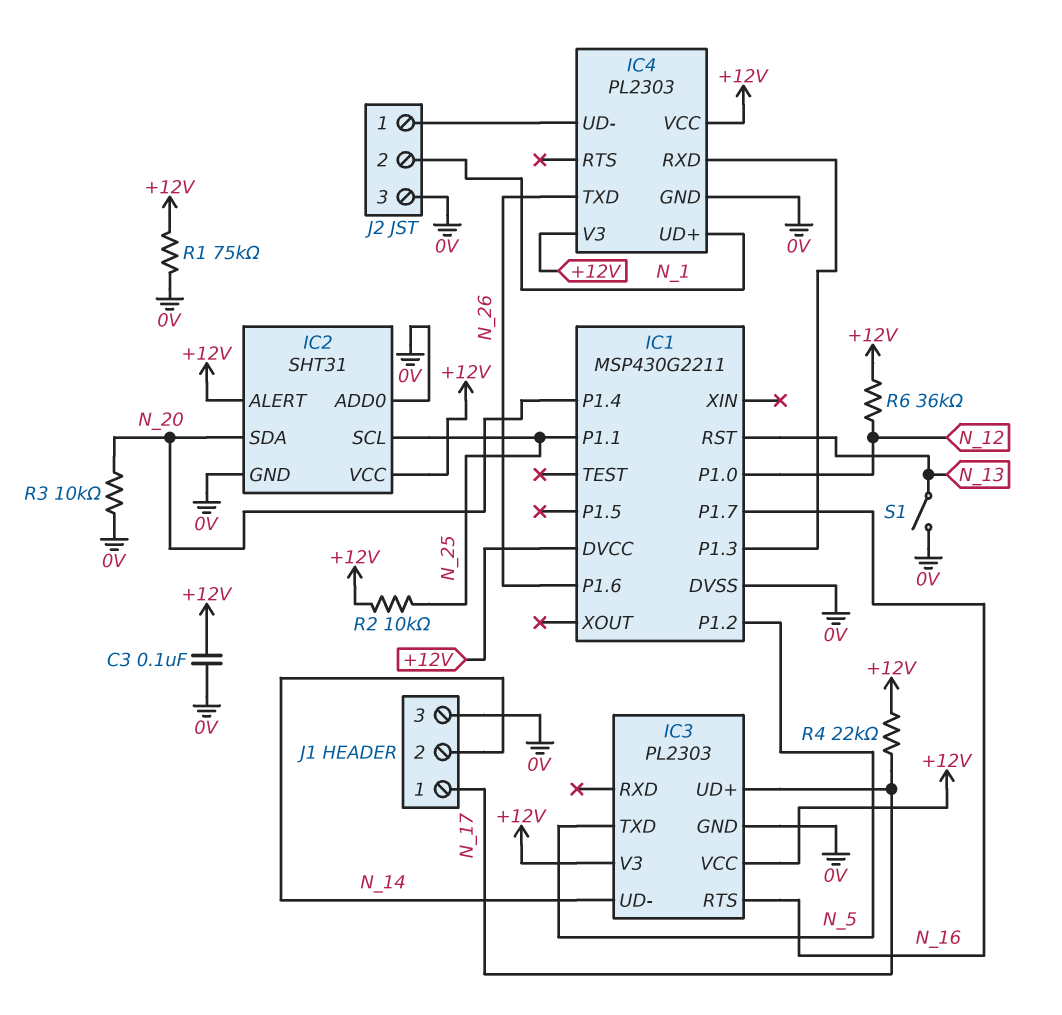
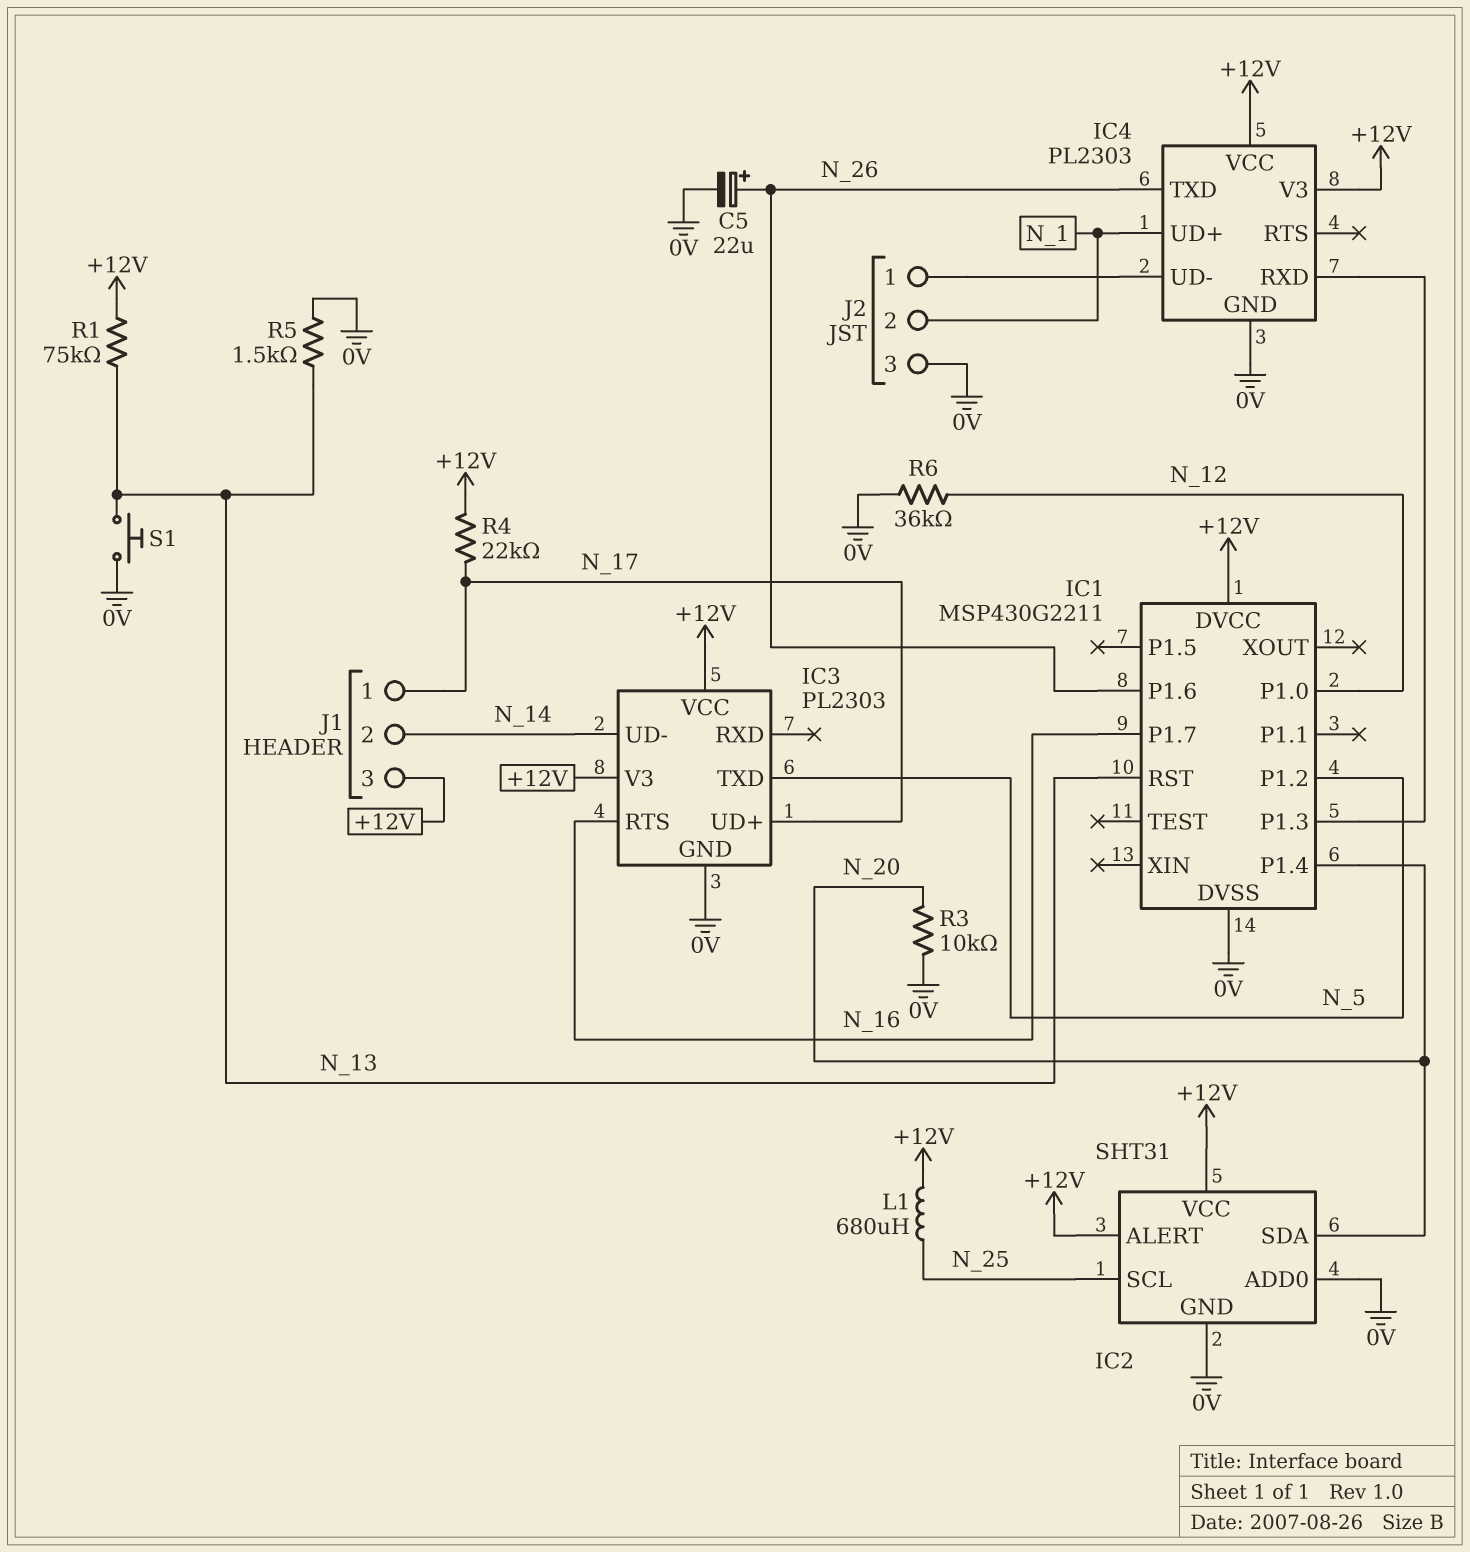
C3: 100nF (+12V, 0V) -> none
C5: none -> 22uF (plus N_26, minus 0V)
IC1 pin P1.1: N_25 -> none
J1 pin 3: 0V -> +12V
L1: none -> 680uH (+12V, N_25)
R1: 75k (+12V, 0V) -> 75k (+12V, N_13)
R2: 10k (+12V, N_25) -> none
R5: none -> 1.5k (0V, N_13)
R6: 36k (+12V, N_12) -> 36k (0V, N_12)
S1: switch (0V, N_13) -> button (0V, N_13)

